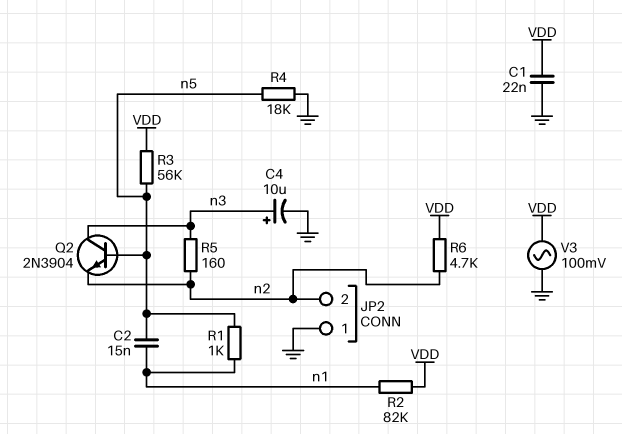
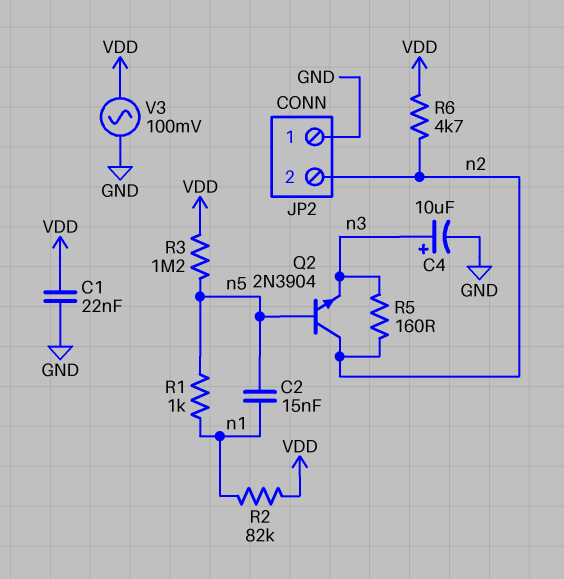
Q2: NPN 2N3904 (B n5, C n3, E n2) -> NPN 2N3904 (B n5, C n2, E n3)
R3: 56k (VDD, n5) -> 1.2M (VDD, n5)
R4: 18k (GND, n5) -> none

